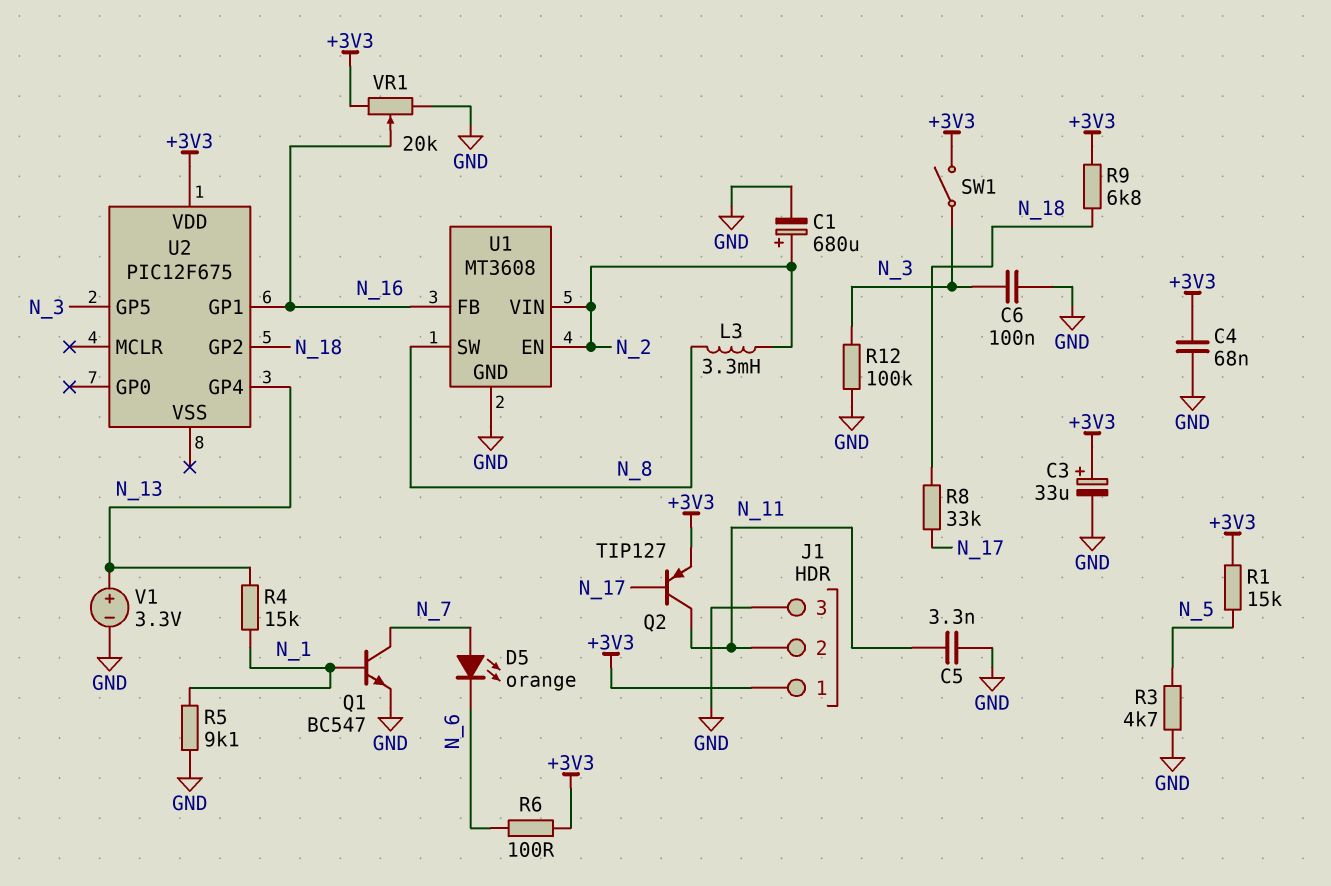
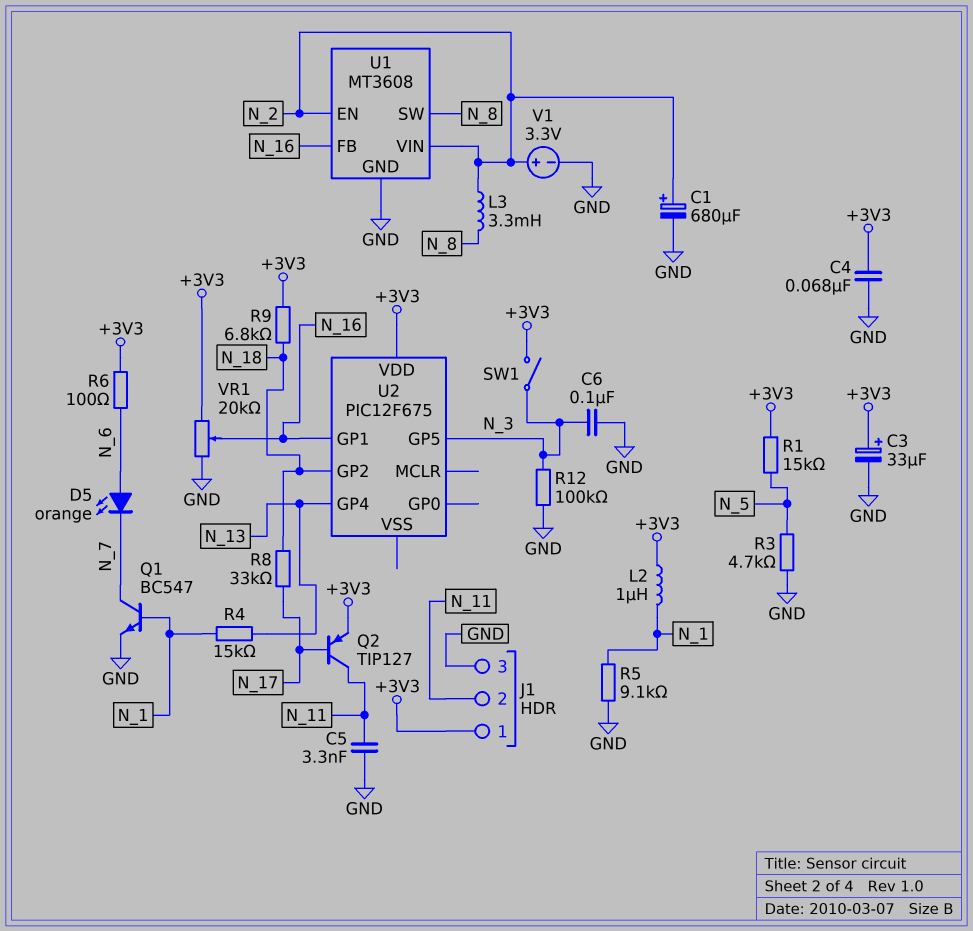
D5: LED orange (A N_7, K N_6) -> LED orange (A N_6, K N_7)
L2: none -> 1uH (+3V3, N_1)
V1: 3.3V (plus N_13, minus GND) -> 3.3V (plus N_2, minus GND)

